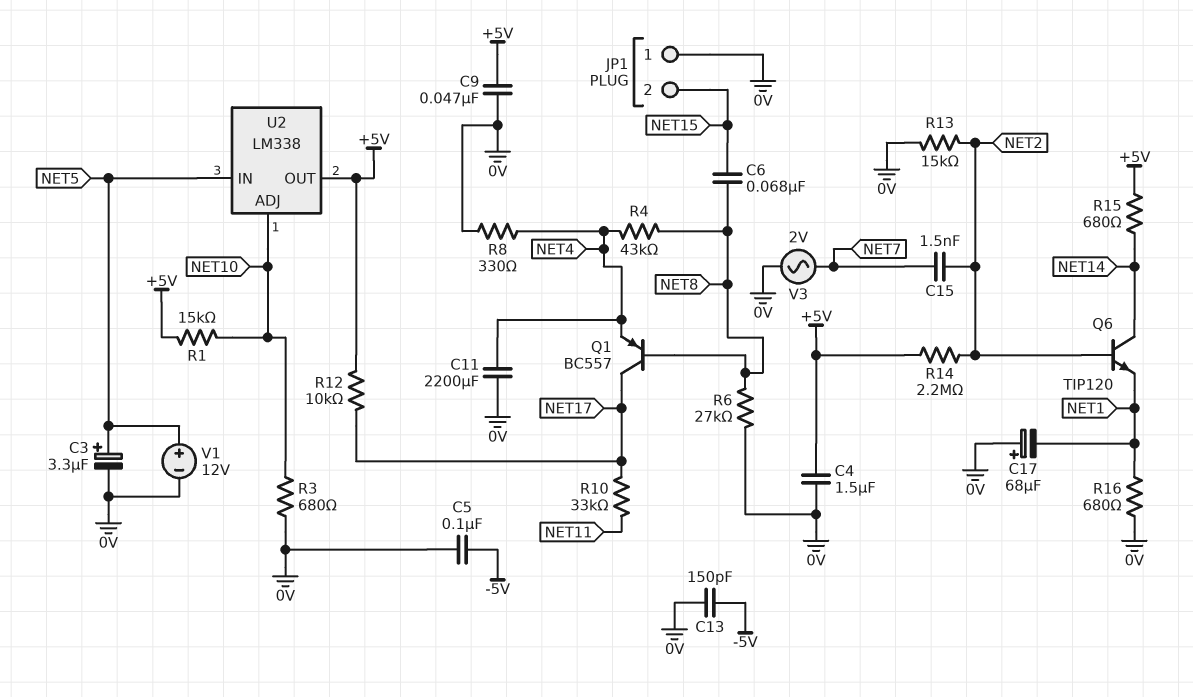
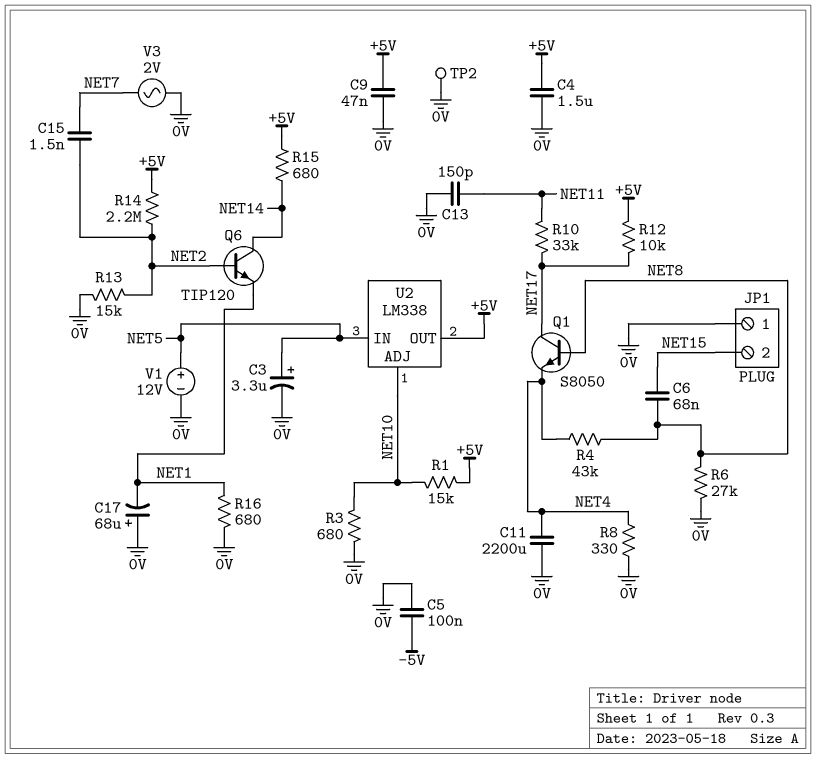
C13: 150pF (-5V, 0V) -> 150pF (0V, NET11)
Q1: PNP BC557 (B NET8, C NET17, E NET4) -> NPN S8050 (B NET8, C NET17, E NET4)
TP2: none -> test point (0V)

